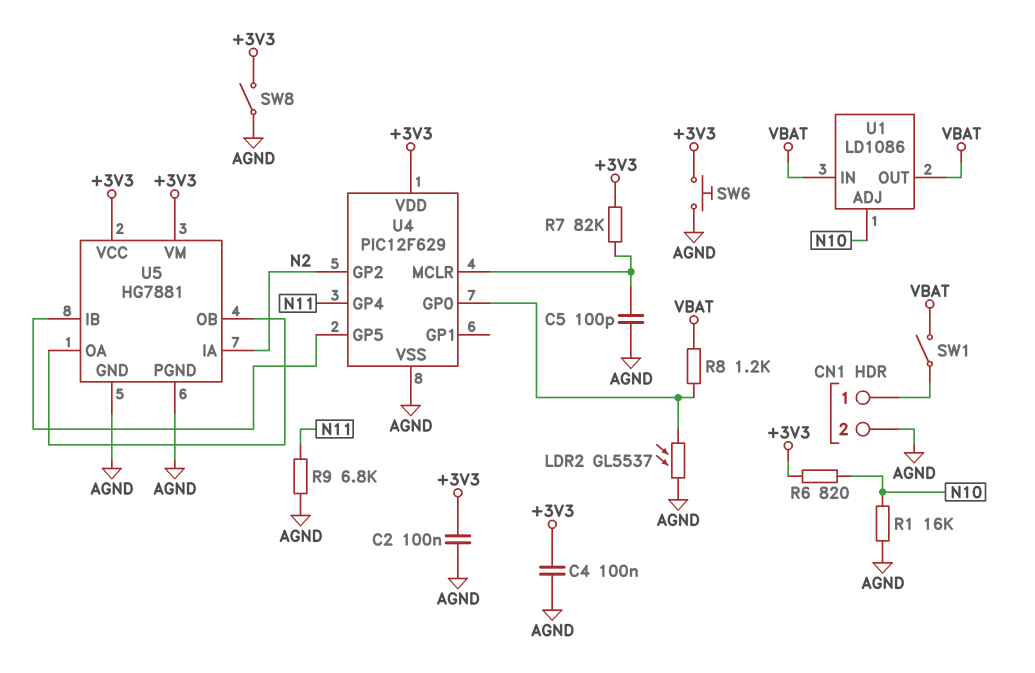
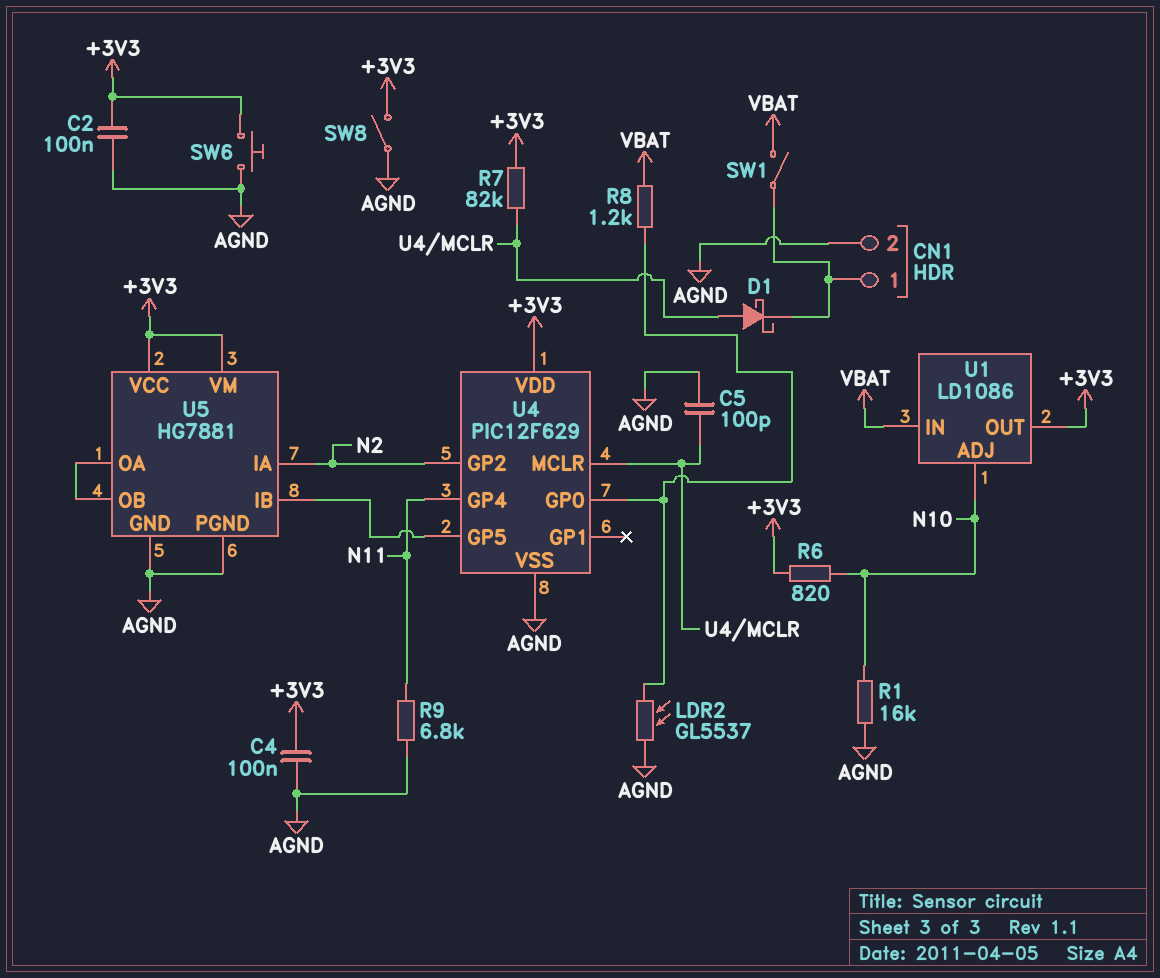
D1: none -> schottky (A U4/MCLR, K CN1/1)
U1 pin OUT: VBAT -> +3V3

